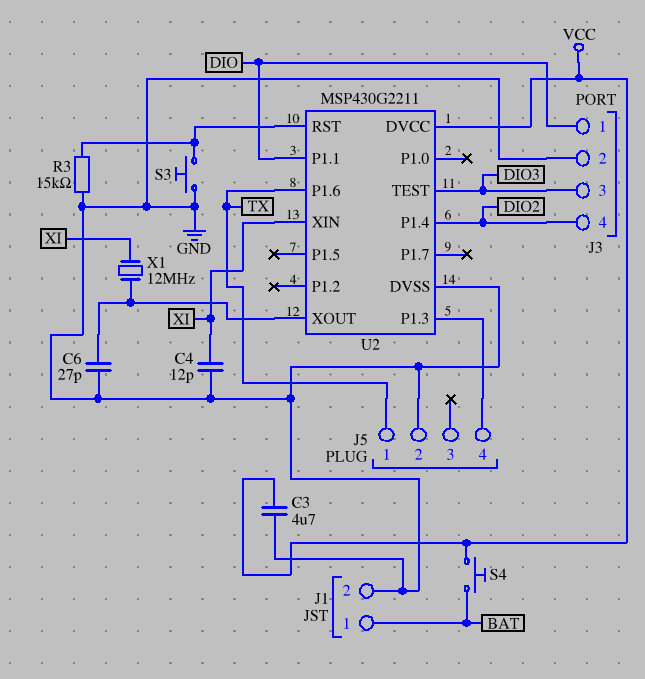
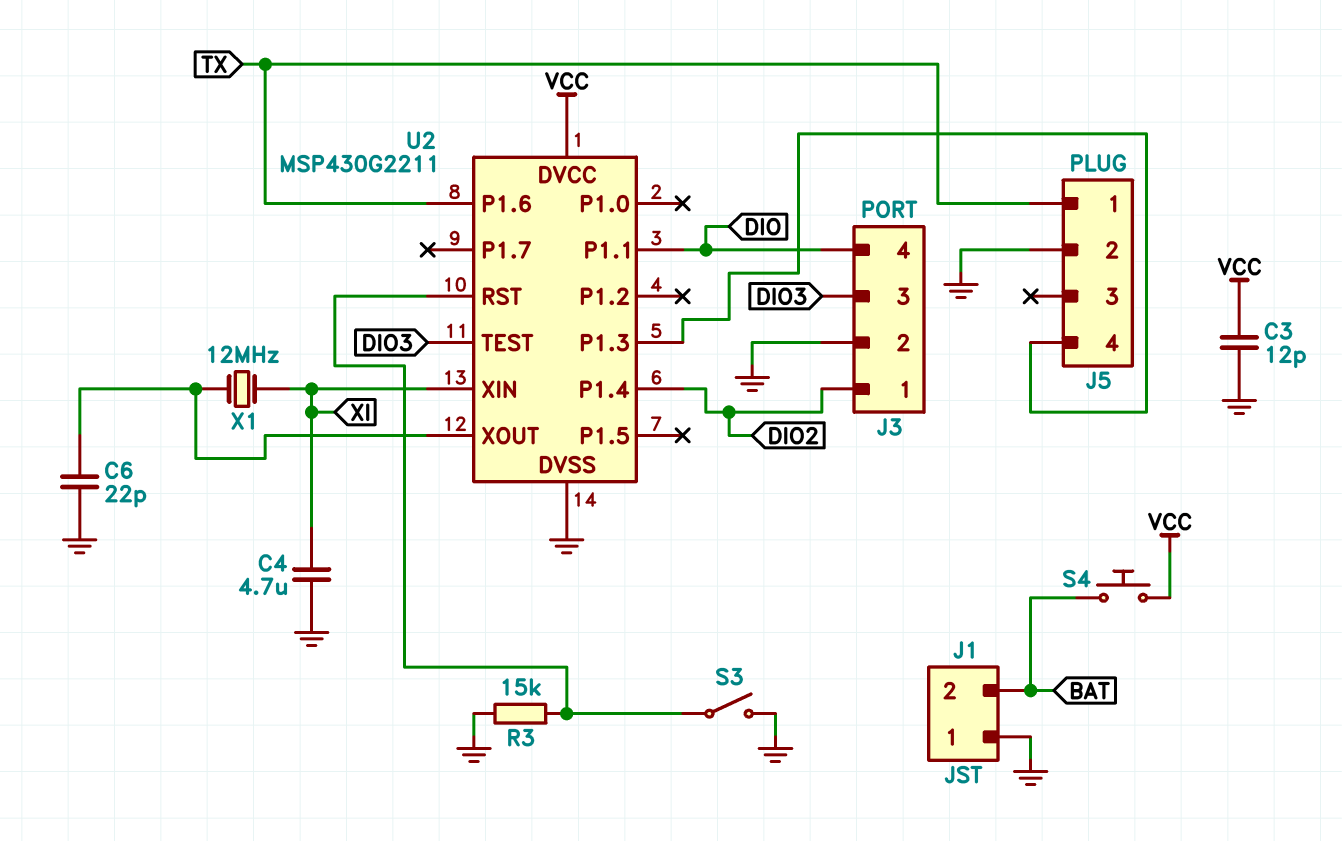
C3: 4.7uF (GND, VCC) -> 12pF (GND, VCC)
C4: 12pF (GND, XI) -> 4.7uF (GND, XI)
C6: 27pF (GND, U2/XOUT) -> 22pF (GND, U2/XOUT)
J1 pin 1: BAT -> GND
J1 pin 2: GND -> BAT
J3 pin 1: DIO -> DIO2
J3 pin 4: DIO2 -> DIO
S3: button (GND, U2/RST) -> switch (GND, U2/RST)

